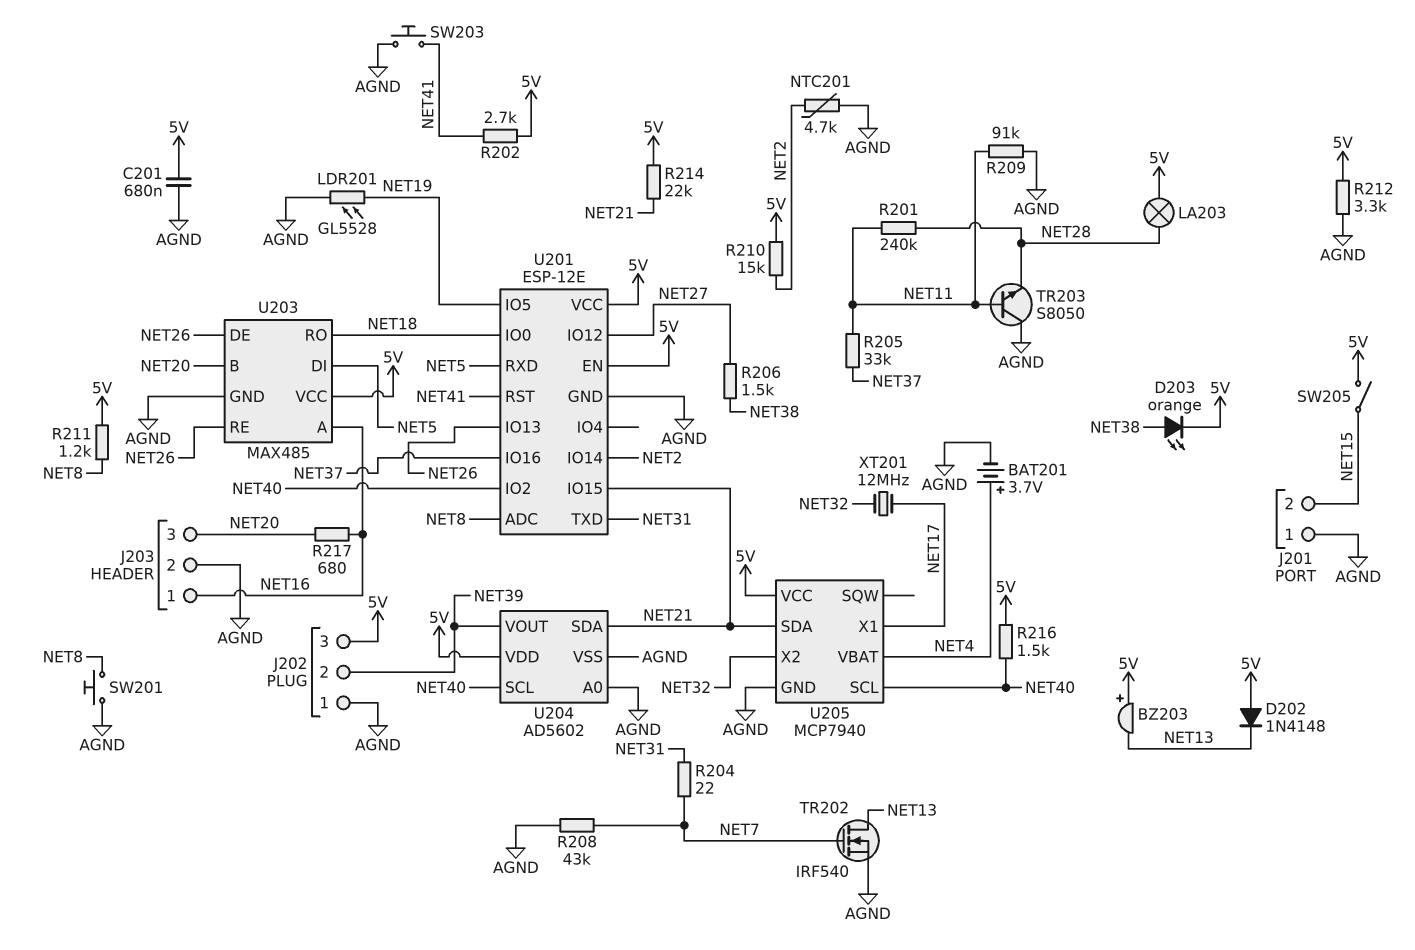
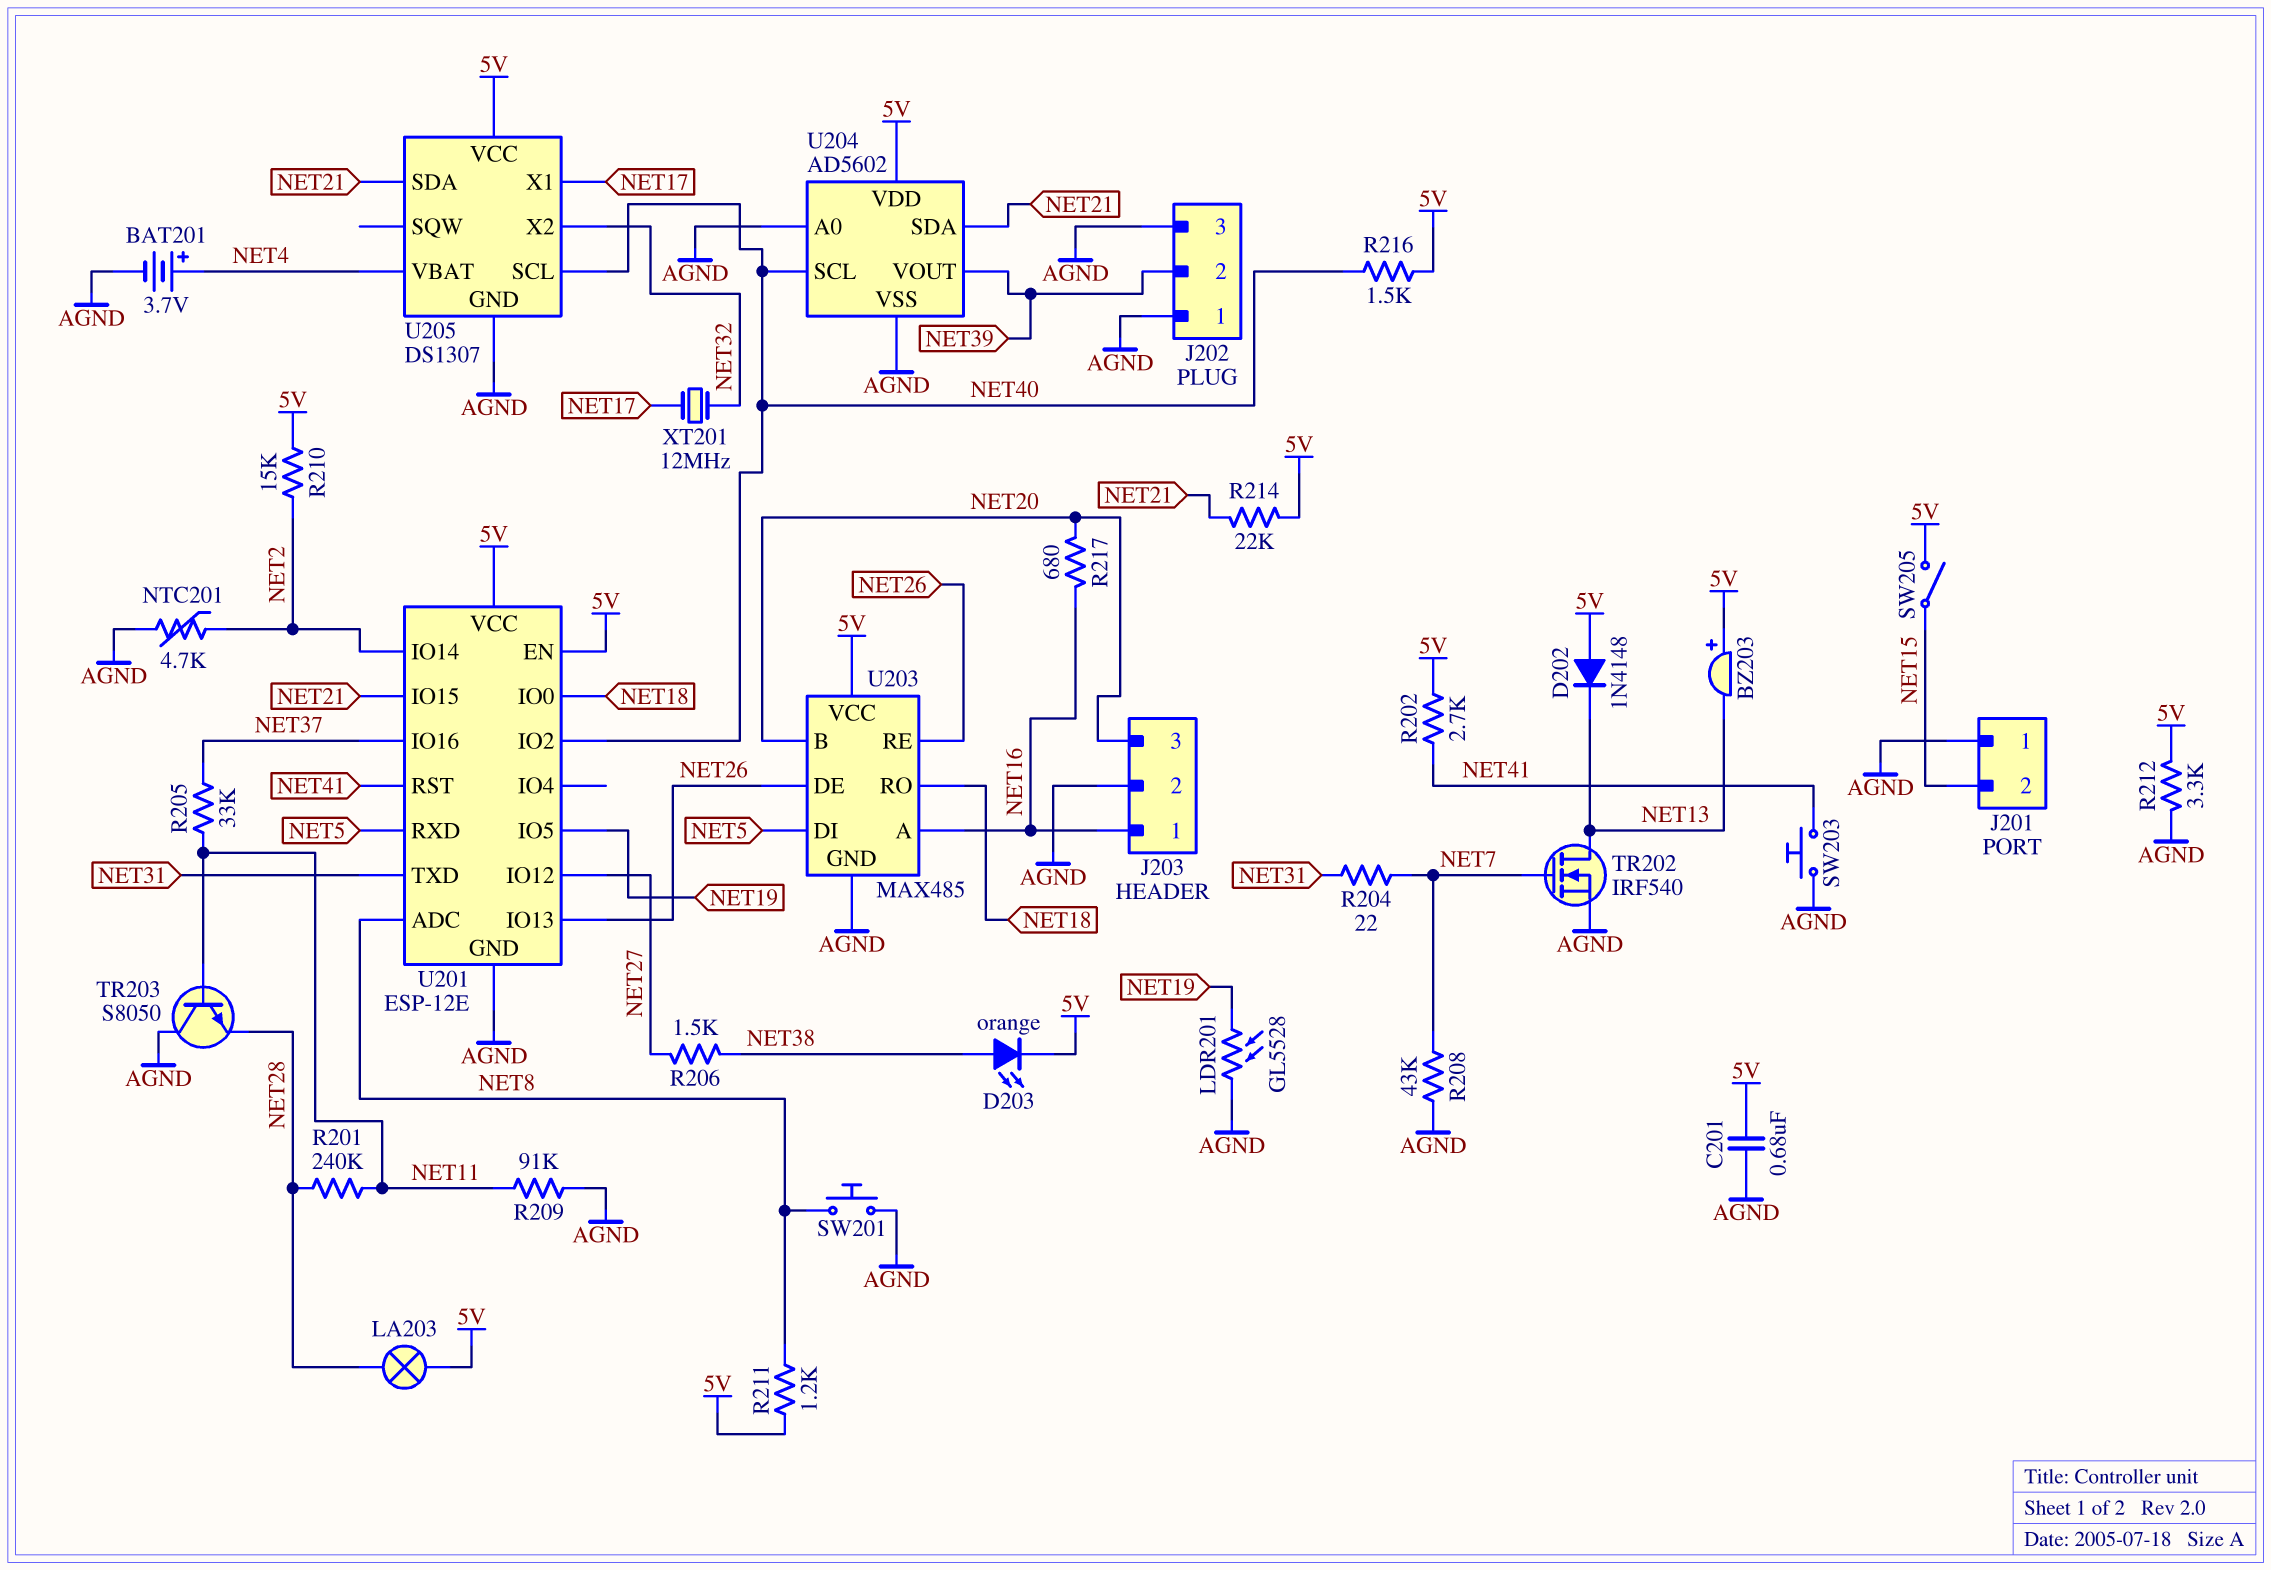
J202 pin 3: 5V -> AGND
U205: MCP7940 -> DS1307

